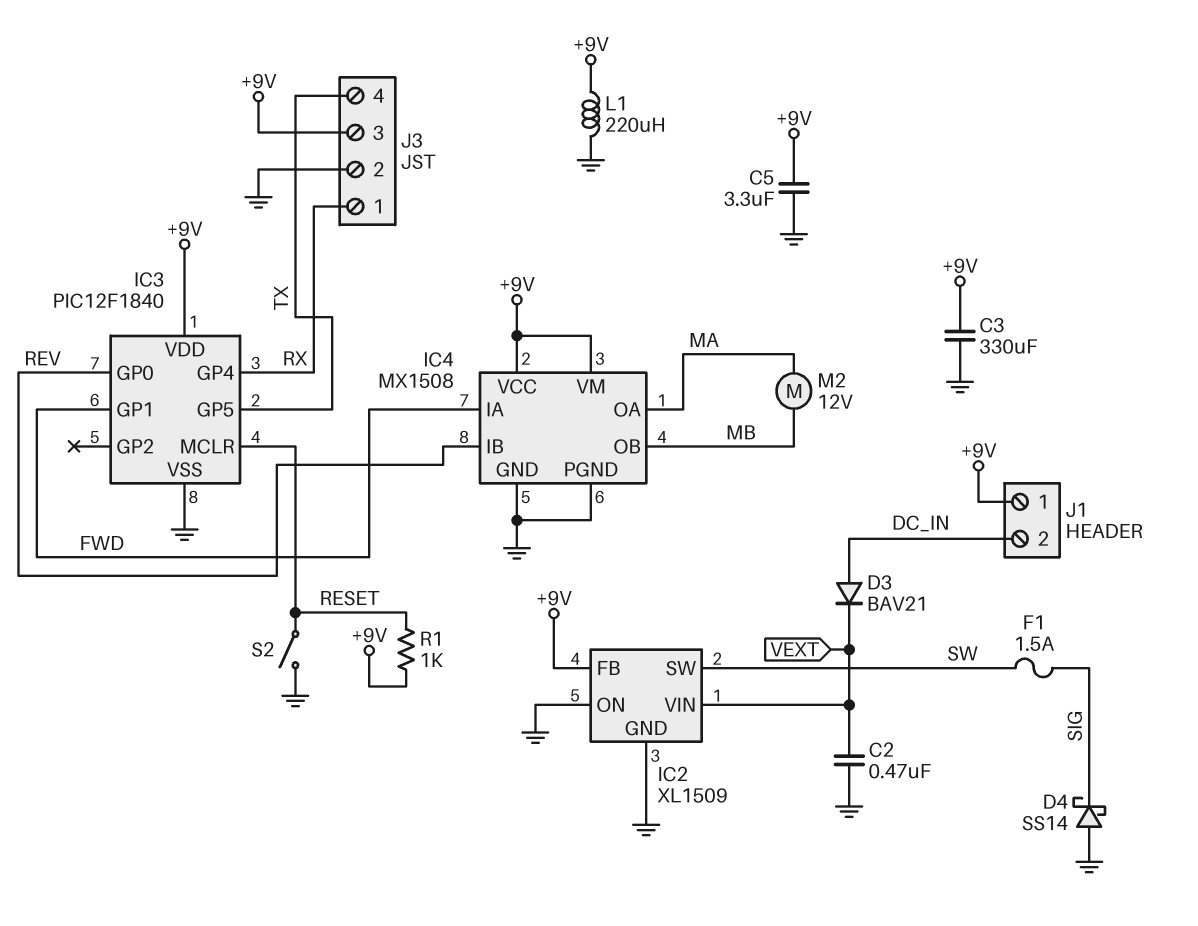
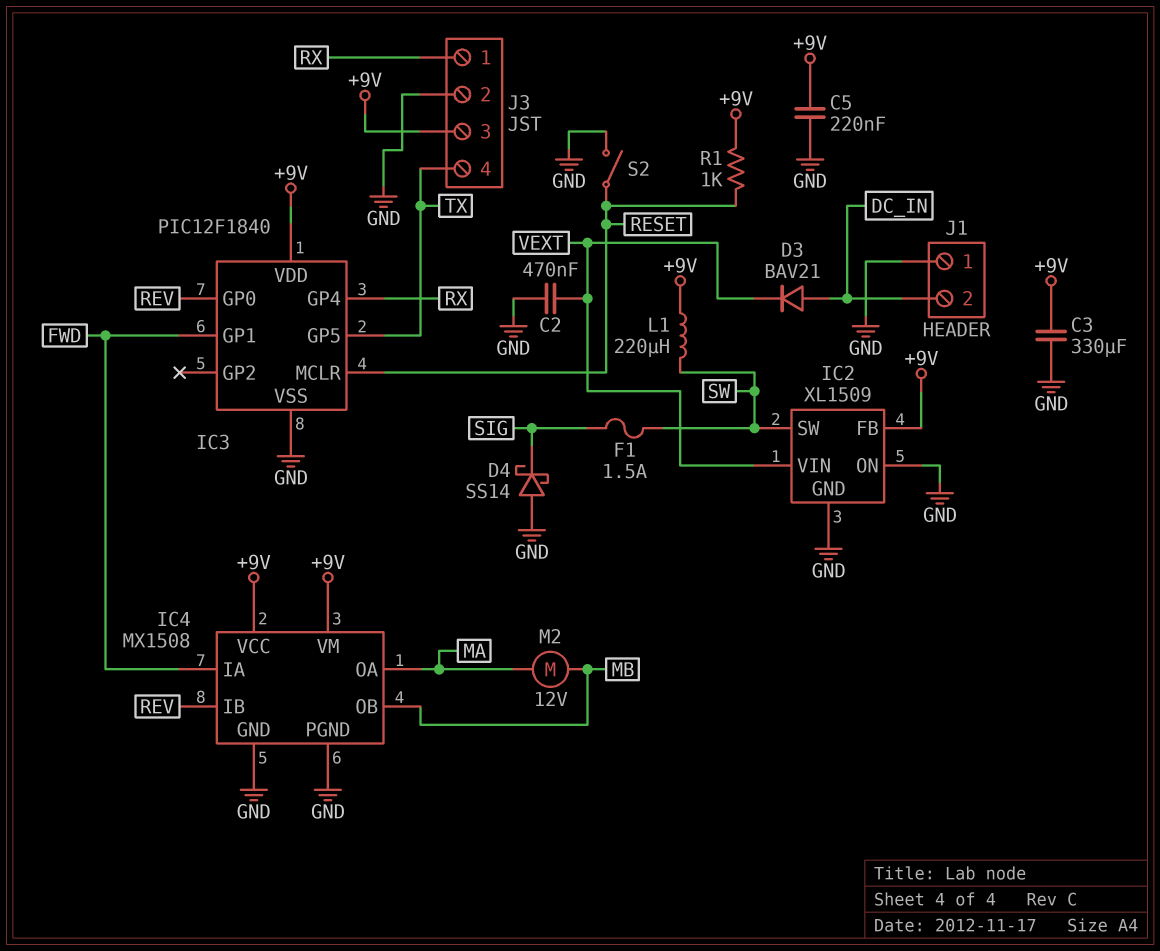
C5: 3.3uF (+9V, GND) -> 220nF (+9V, GND)
J1 pin 1: +9V -> GND
L1: 220uH (+9V, GND) -> 220uH (+9V, SW)

